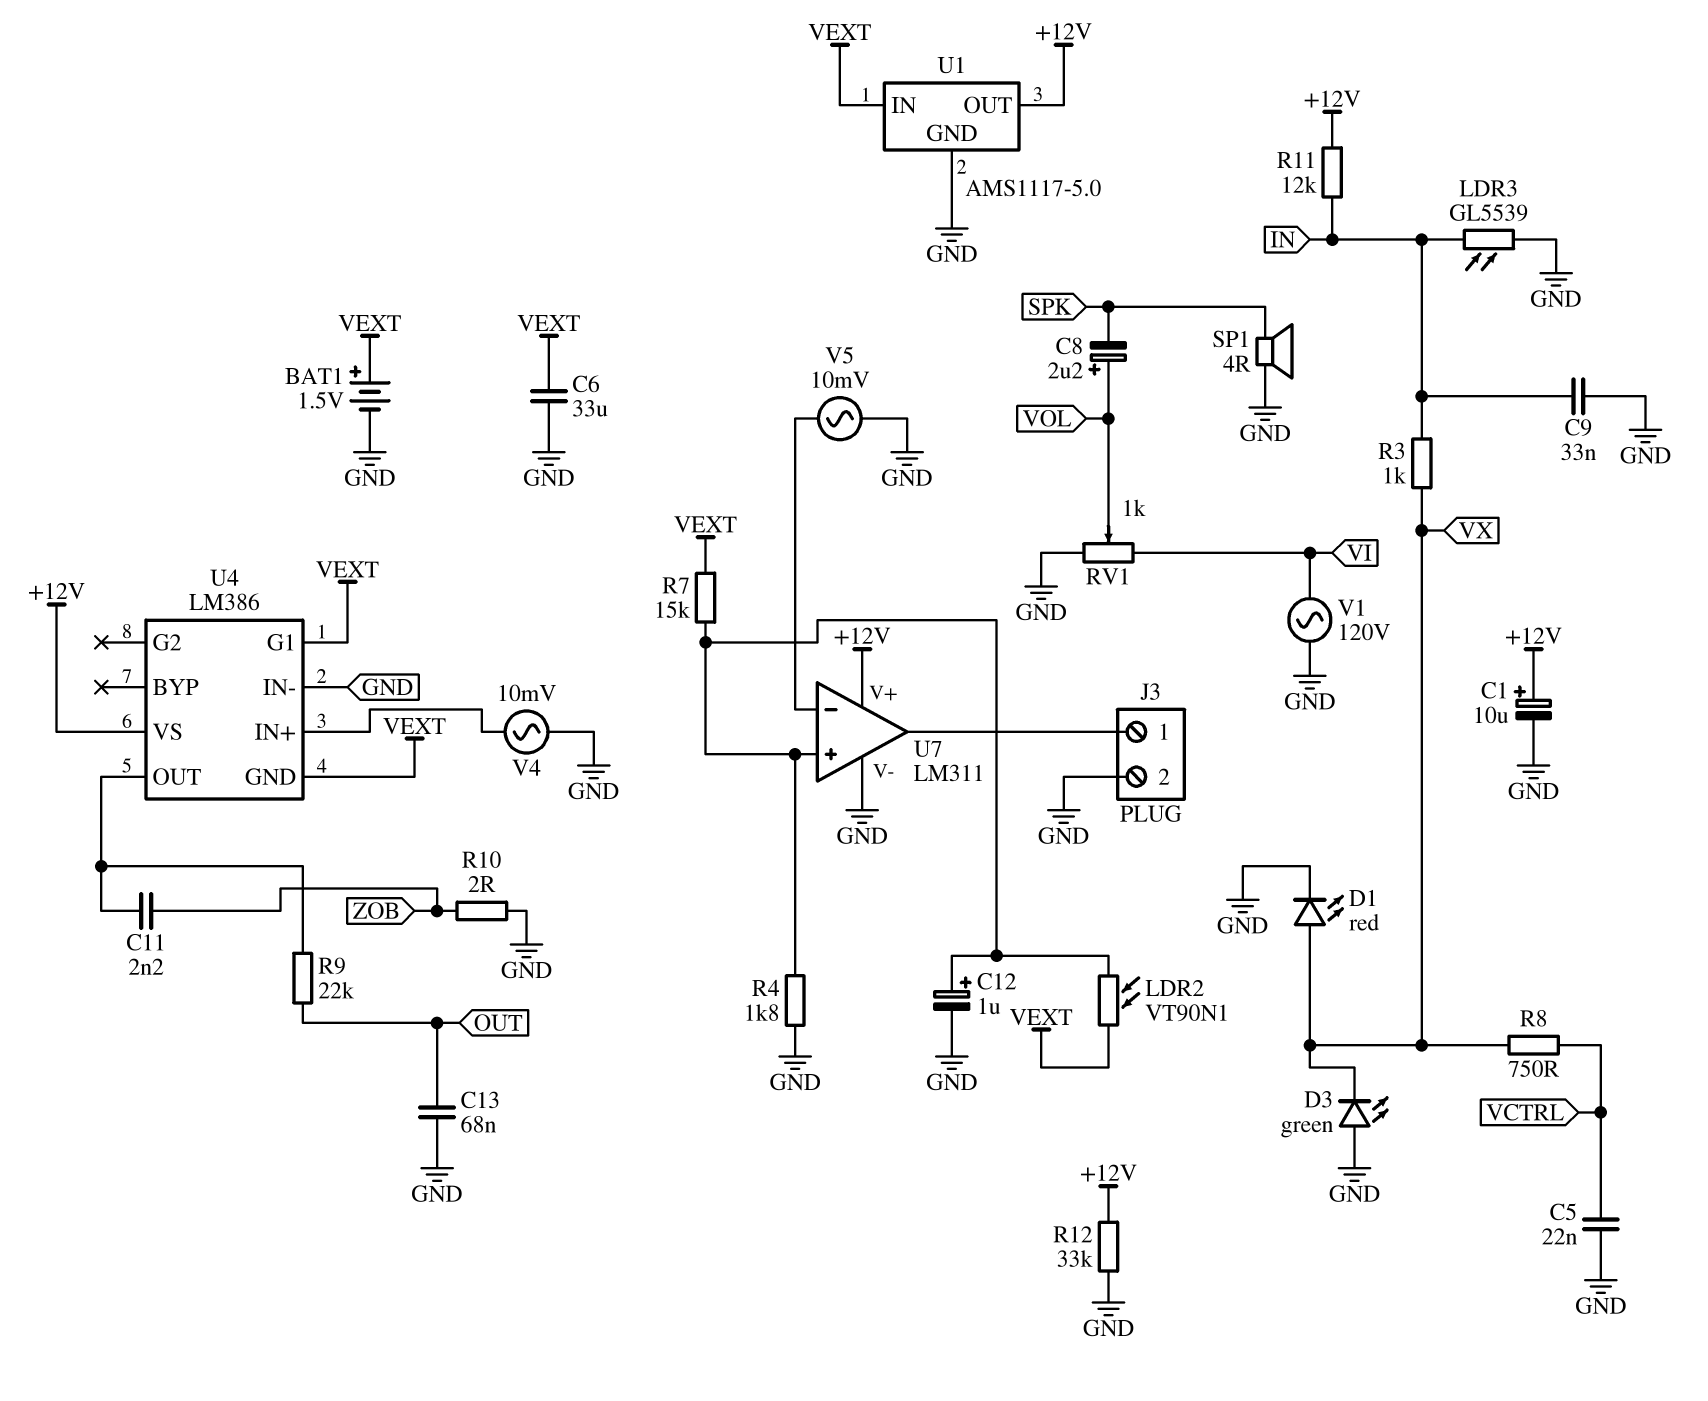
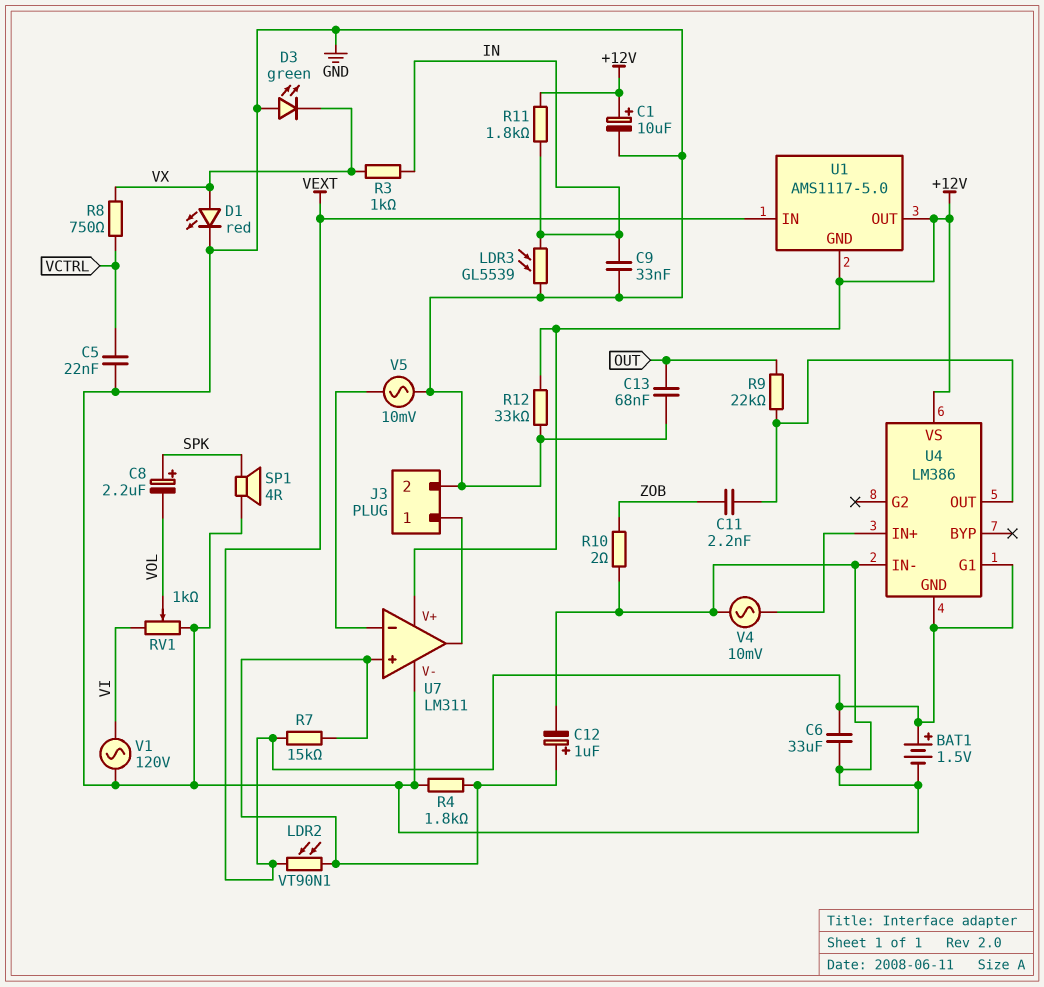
C8: 2.2uF (plus VOL, minus SPK) -> 2.2uF (plus SPK, minus VOL)
R11: 12k (+12V, IN) -> 1.8k (+12V, IN)
U1 pin GND: GND -> +12V

